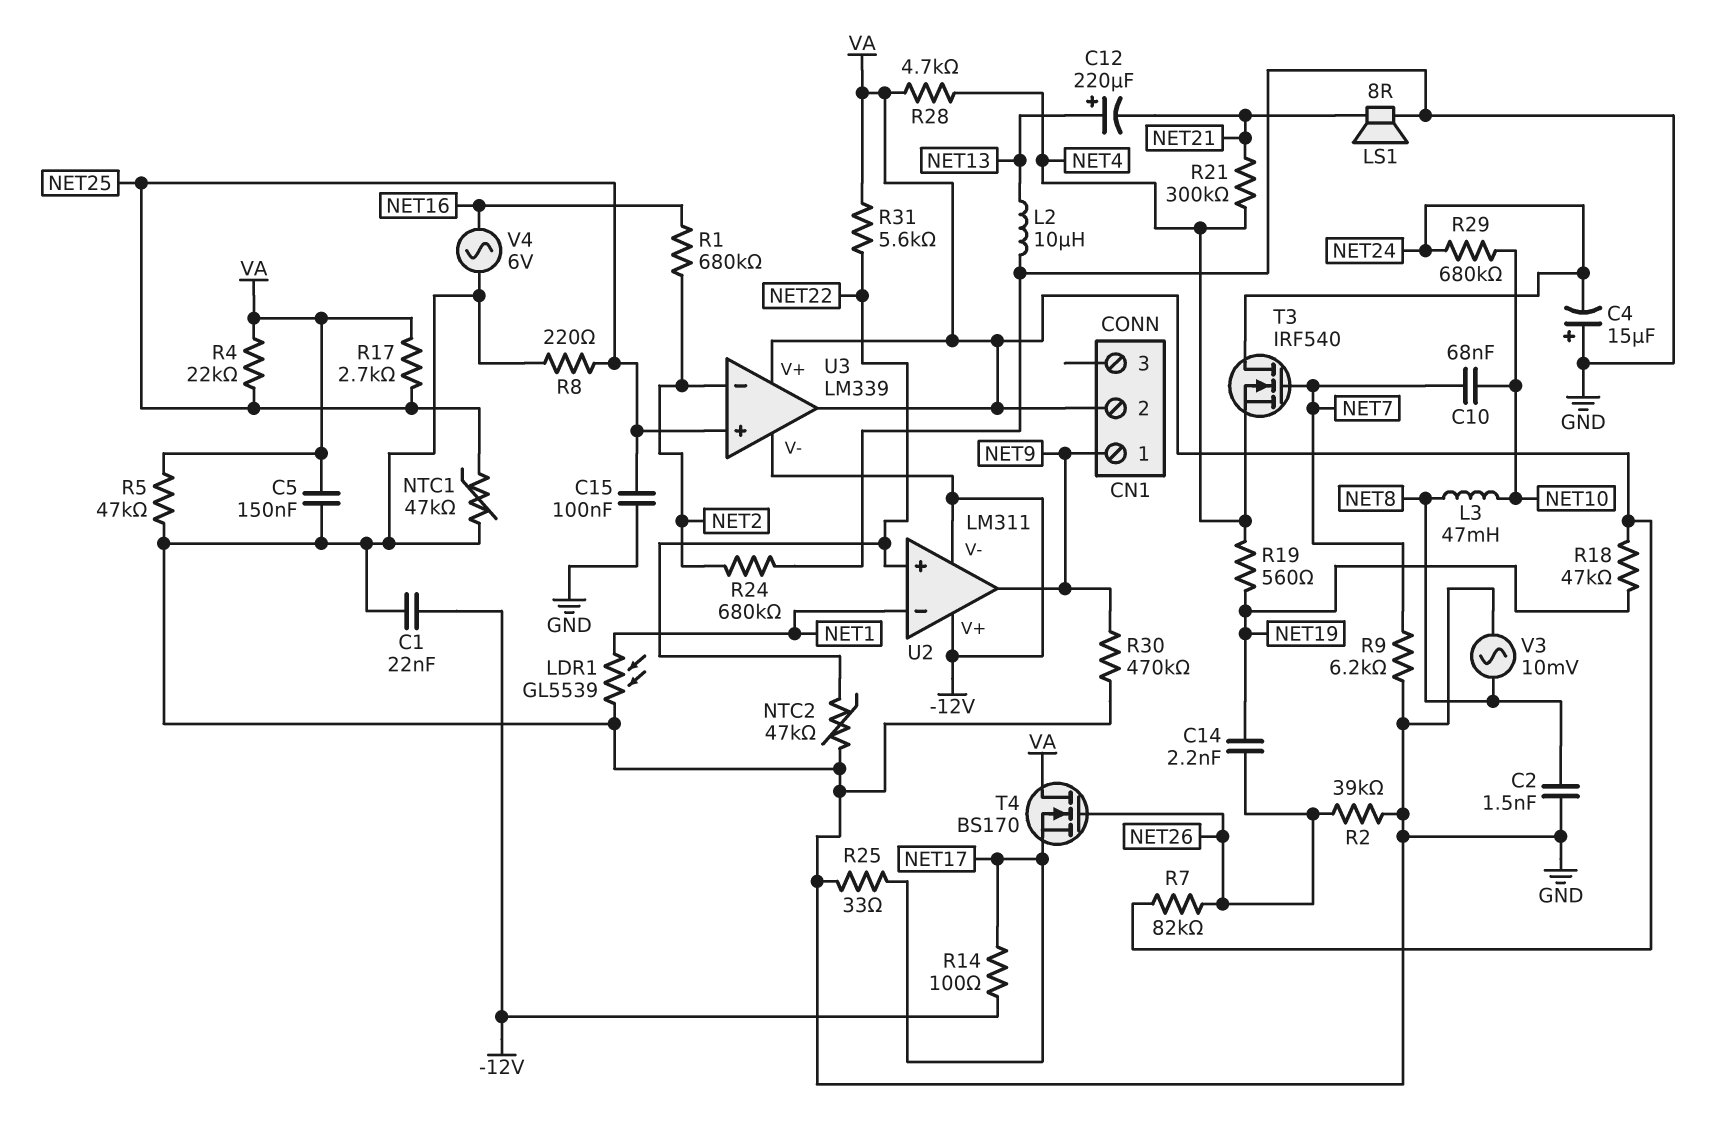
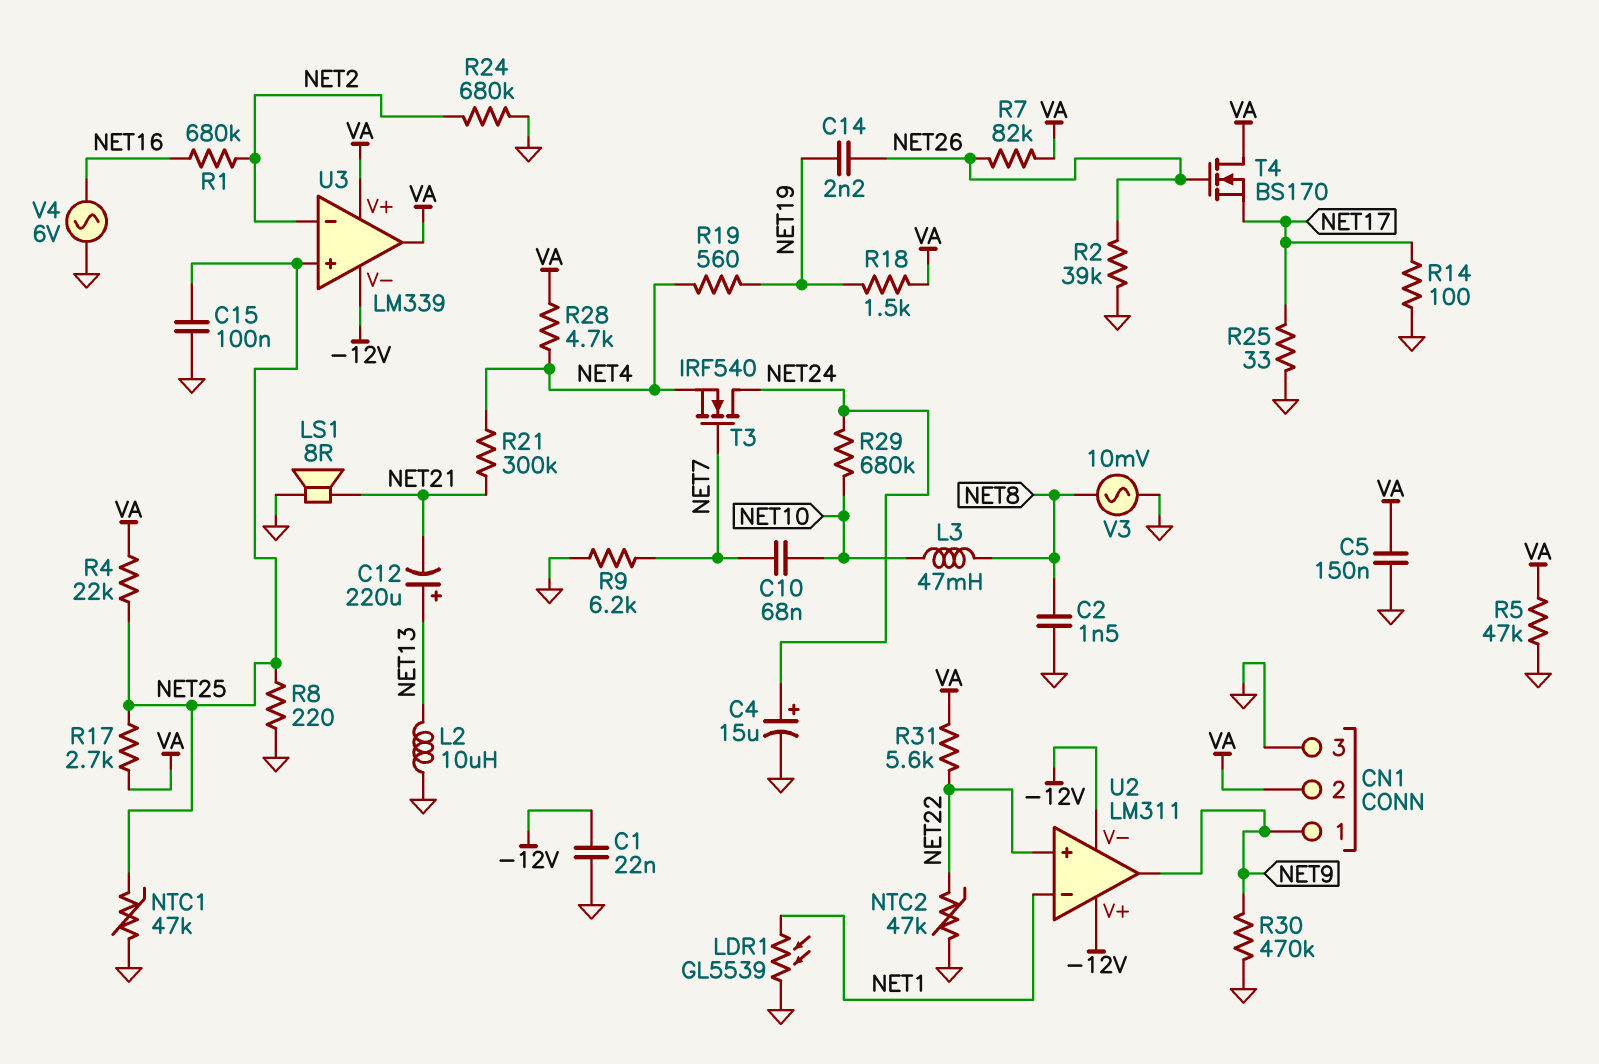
C4: 15uF (plus GND, minus NET24) -> 15uF (plus NET24, minus GND)
CN1 pin 3: none -> GND
R14: 100 (-12V, NET17) -> 100 (GND, NET17)
R18: 47k (NET19, VA) -> 1.5k (NET19, VA)

